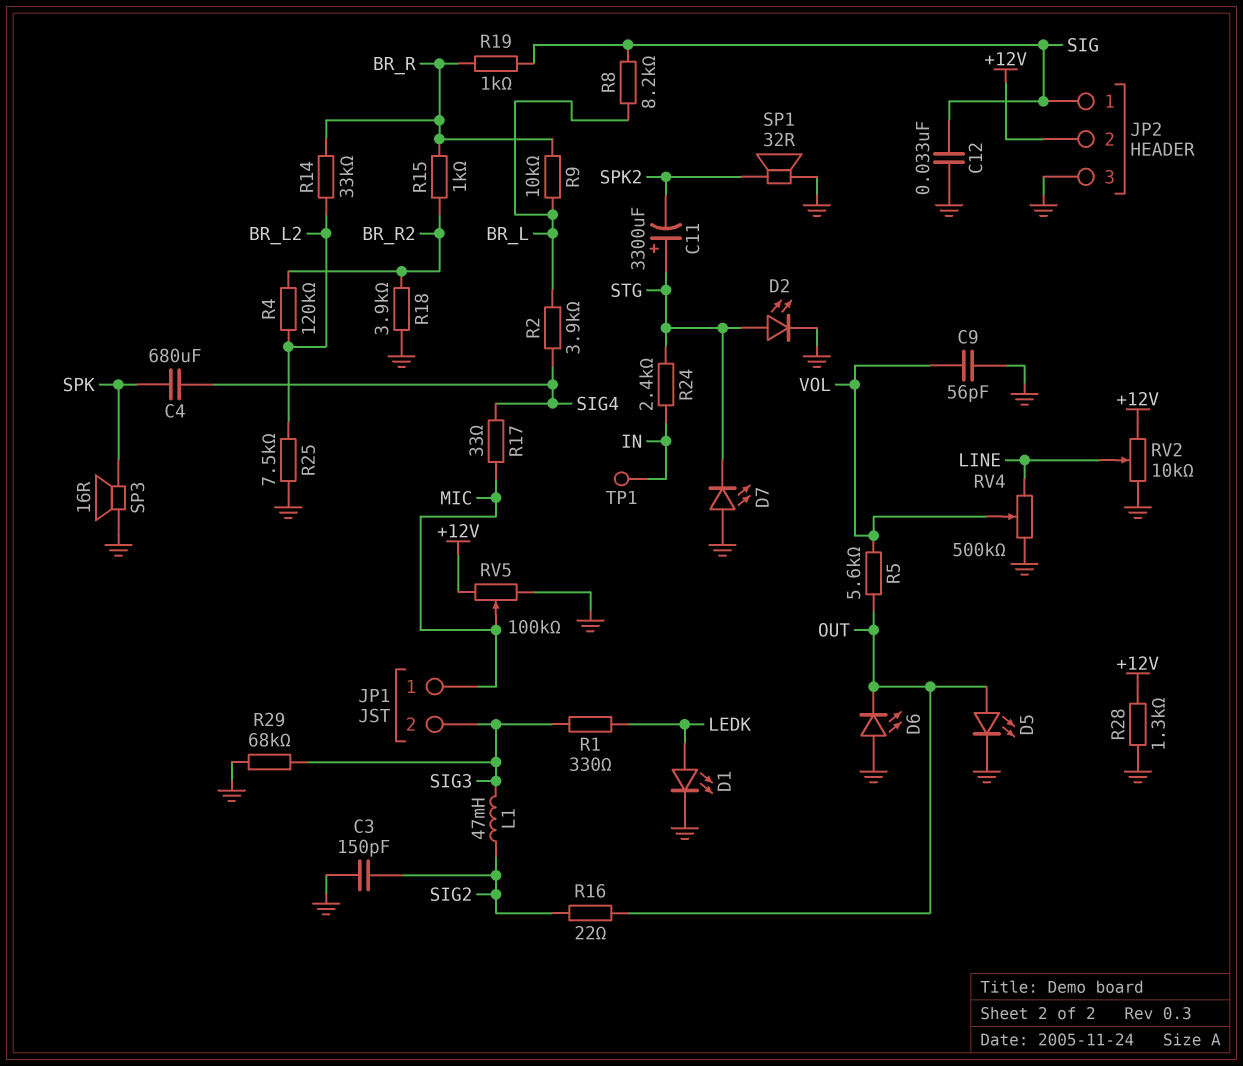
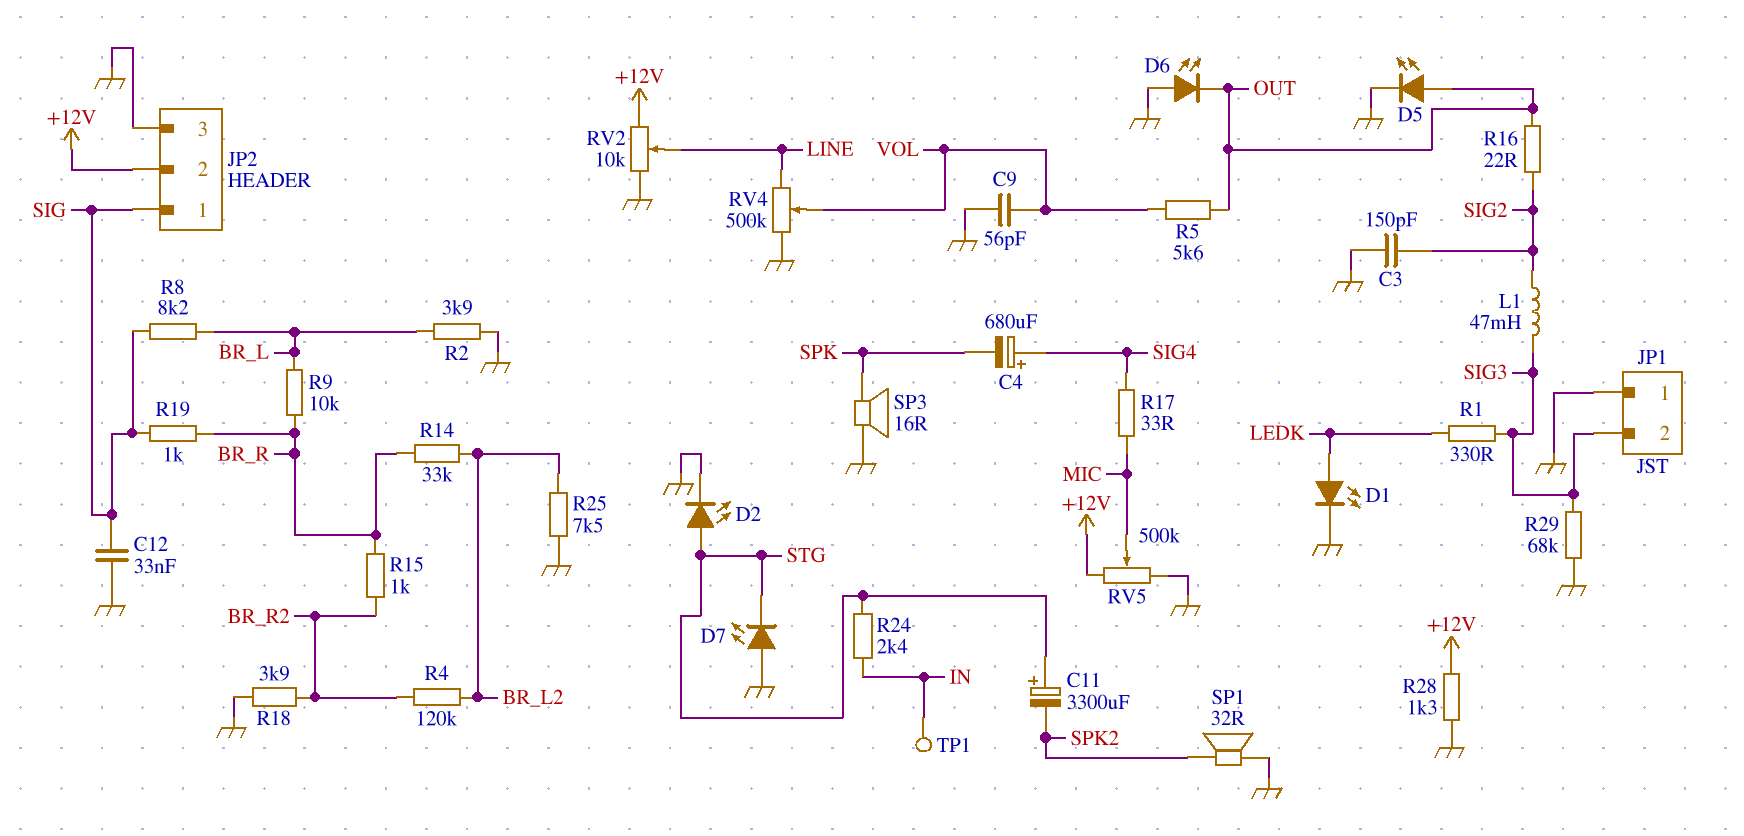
C4: 680uF (SIG4, SPK) -> 680uF (plus SIG4, minus SPK)
JP1 pin 1: MIC -> GND
R2: 3.9k (BR_L, SIG4) -> 3.9k (BR_L, GND)
RV5: 100k (+12V, GND, wiper MIC) -> 500k (+12V, GND, wiper MIC)

